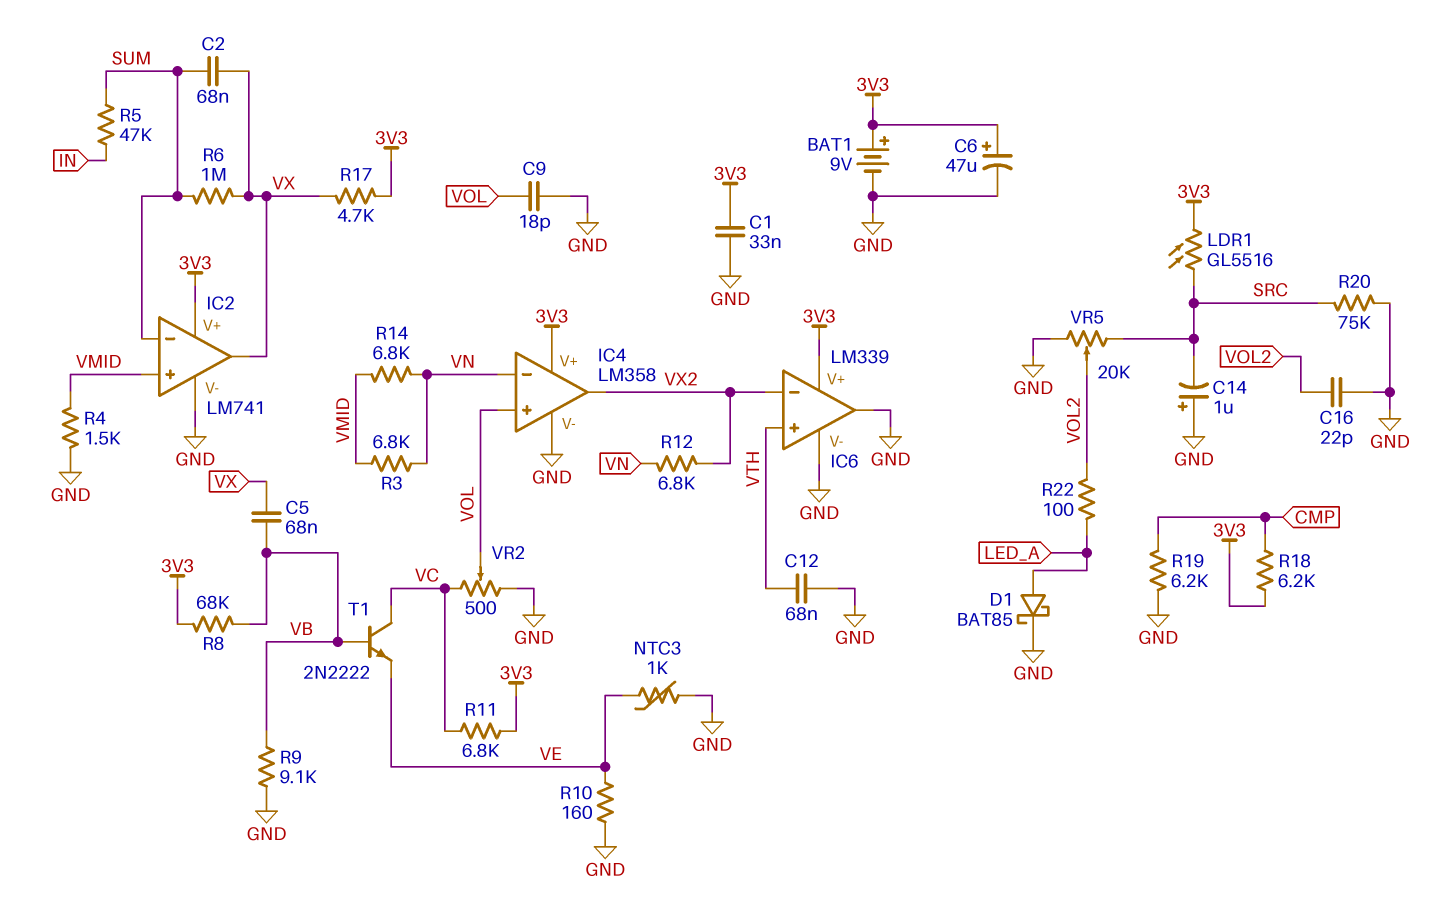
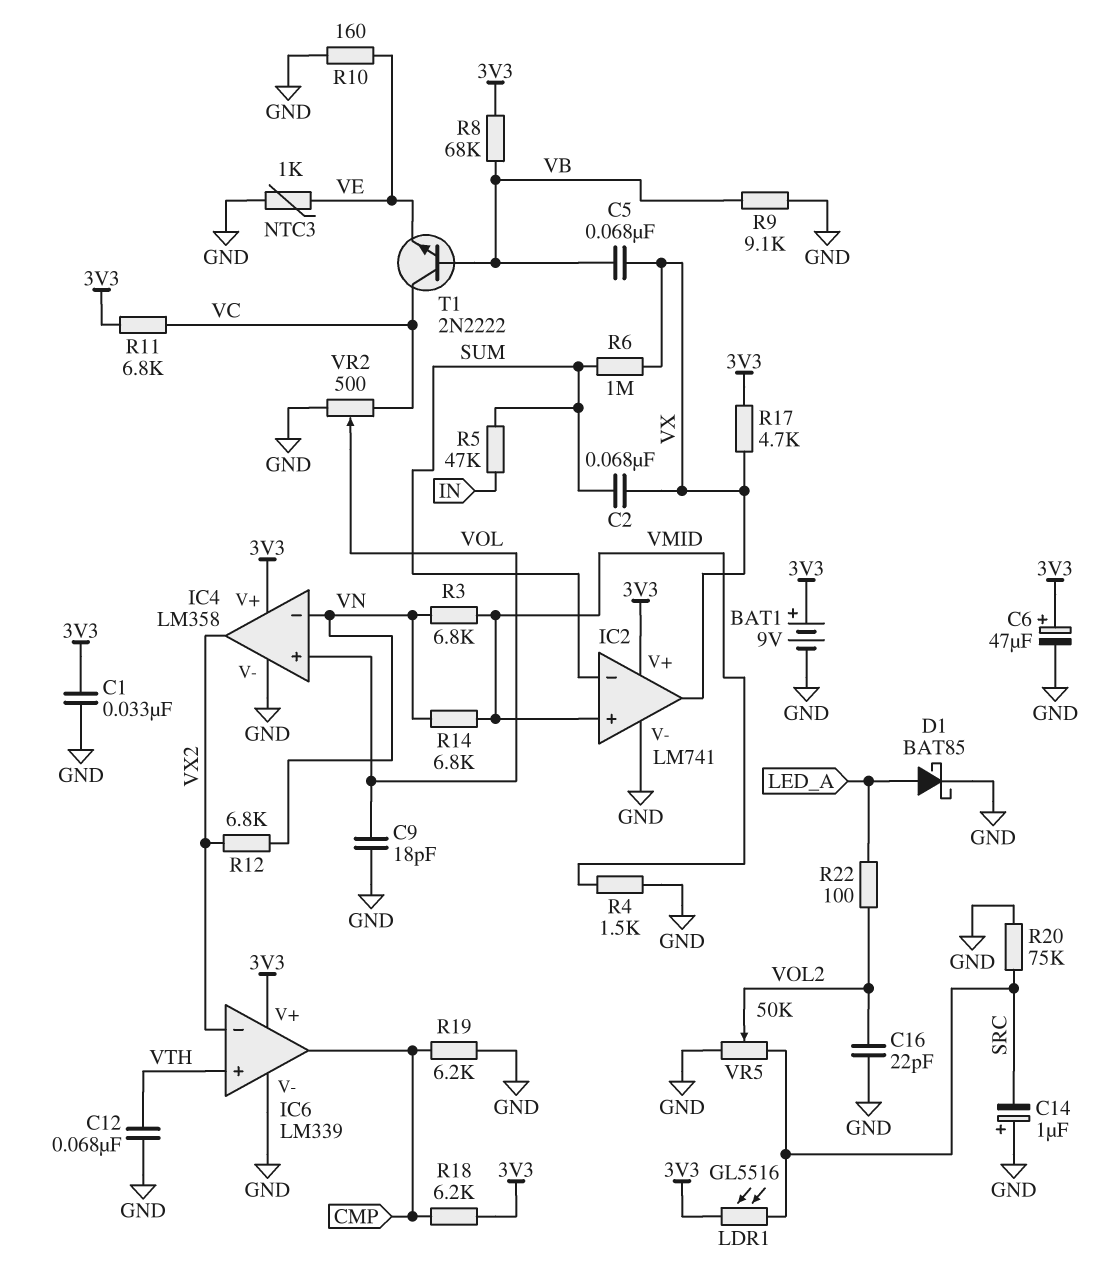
IC6 pin out: GND -> CMP
VR5: 20k (GND, SRC, wiper VOL2) -> 50k (GND, SRC, wiper VOL2)

